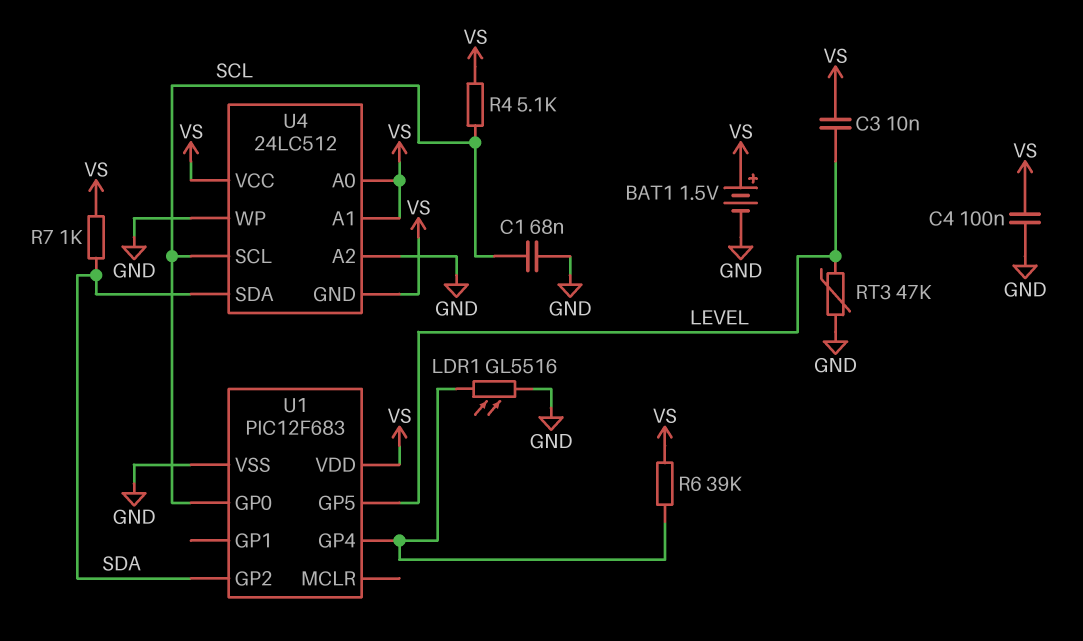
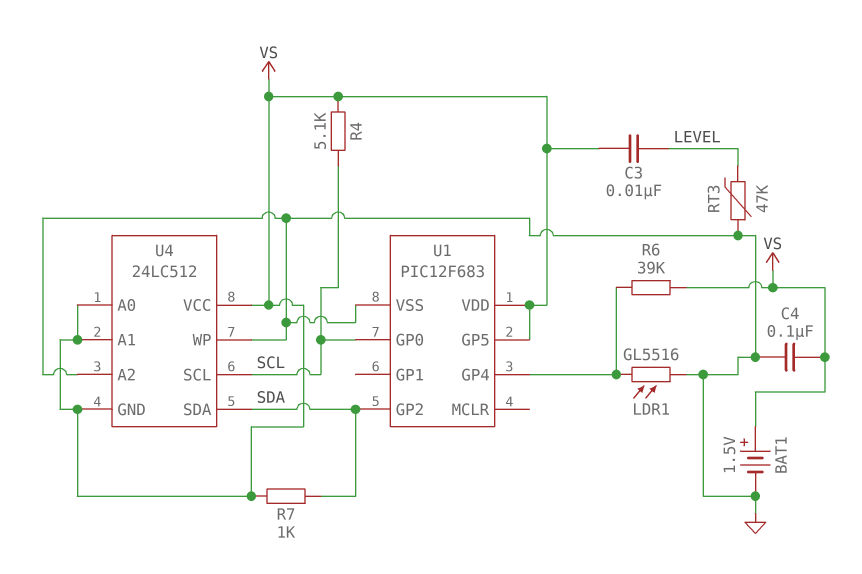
C1: 68nF (GND, SCL) -> none
U1 pin GP5: LEVEL -> VS

